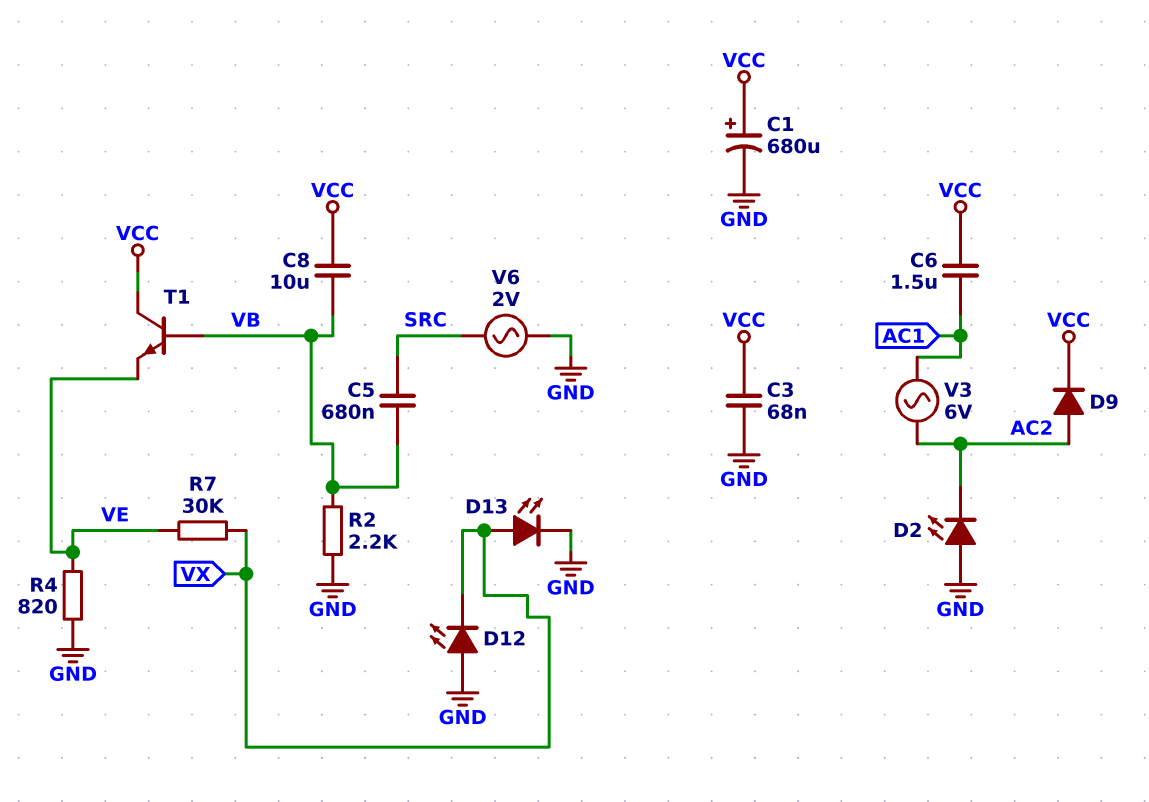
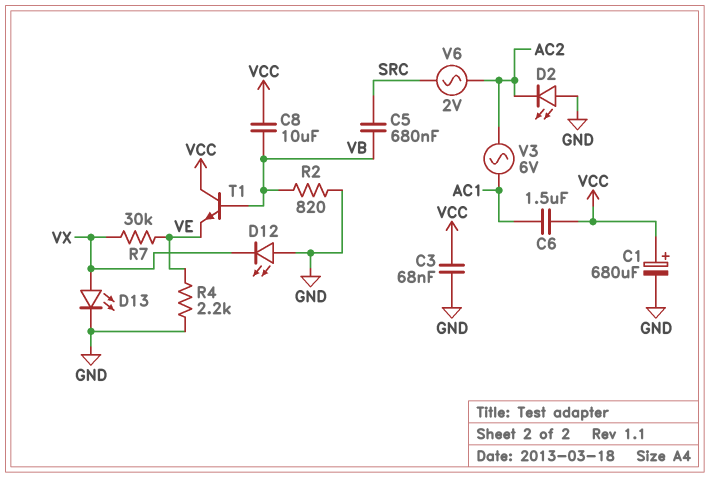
D9: diode (A AC2, K VCC) -> none
R2: 2.2k (GND, VB) -> 820 (GND, VB)
R4: 820 (GND, VE) -> 2.2k (GND, VE)
V6: AC 2V (GND, SRC) -> AC 2V (AC2, SRC)

